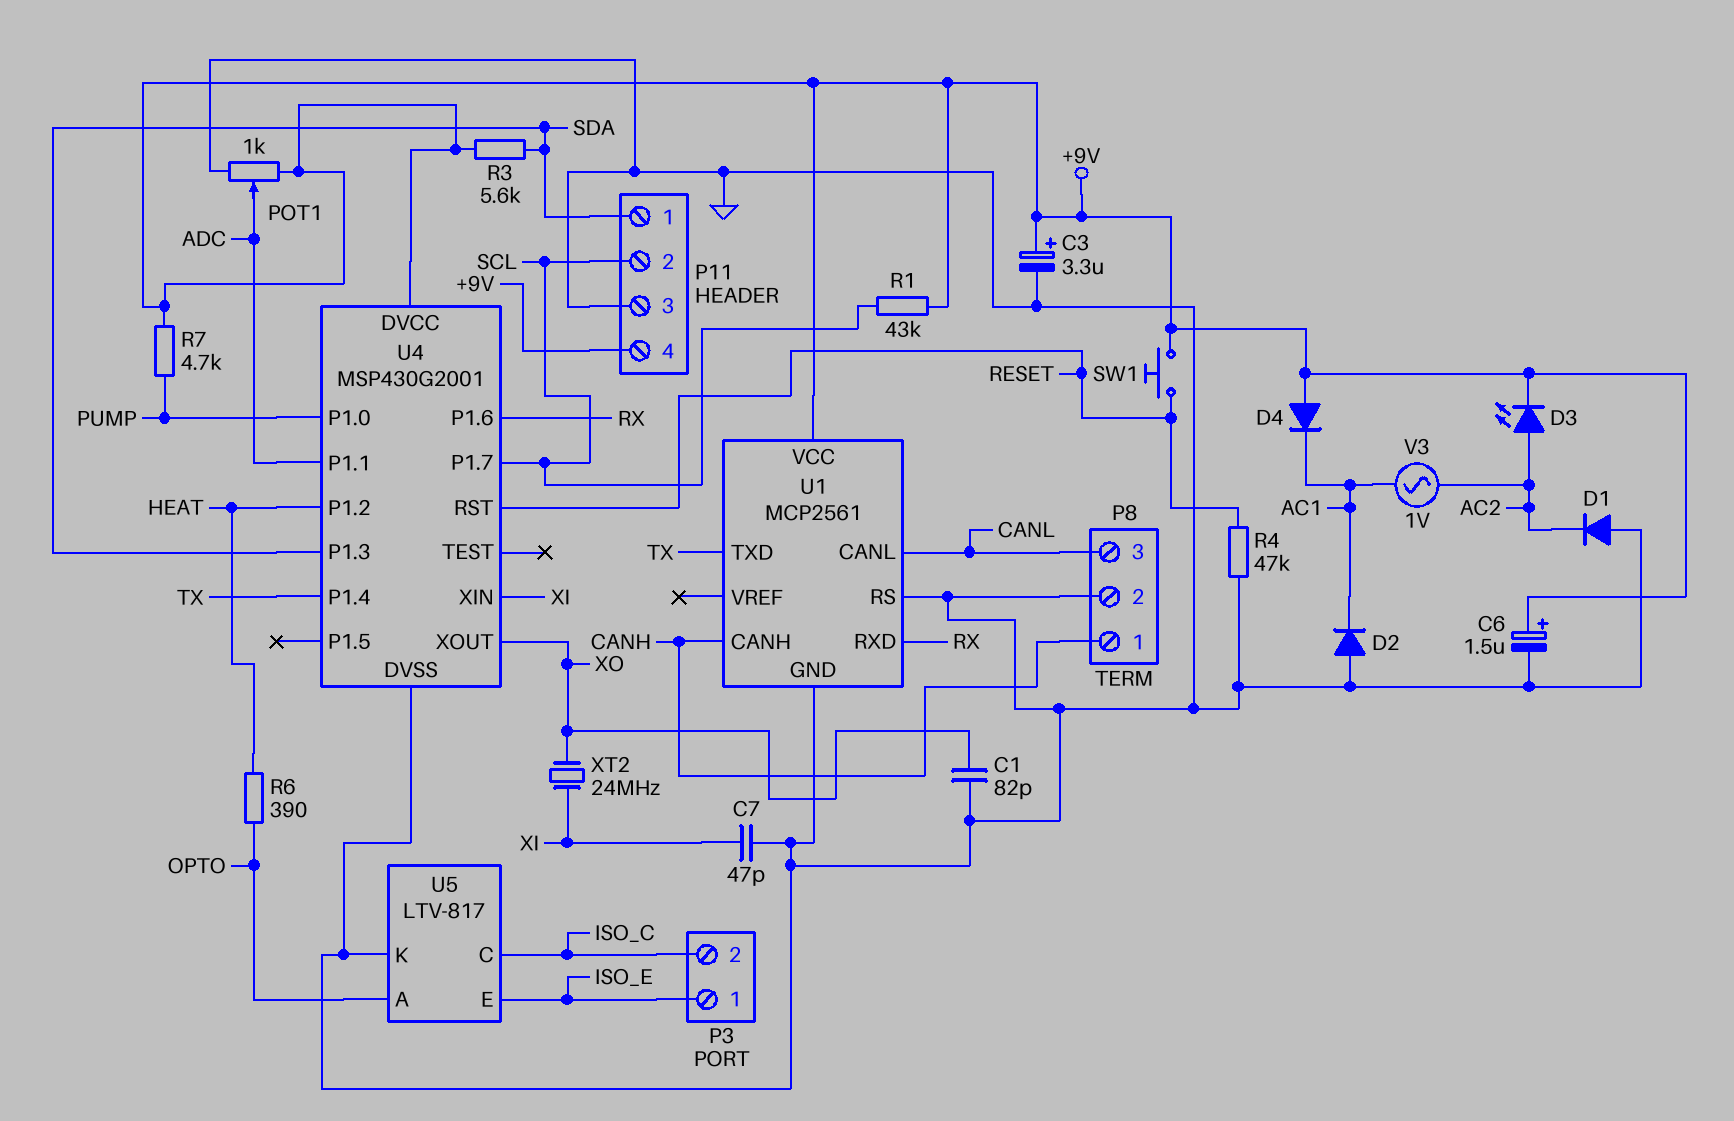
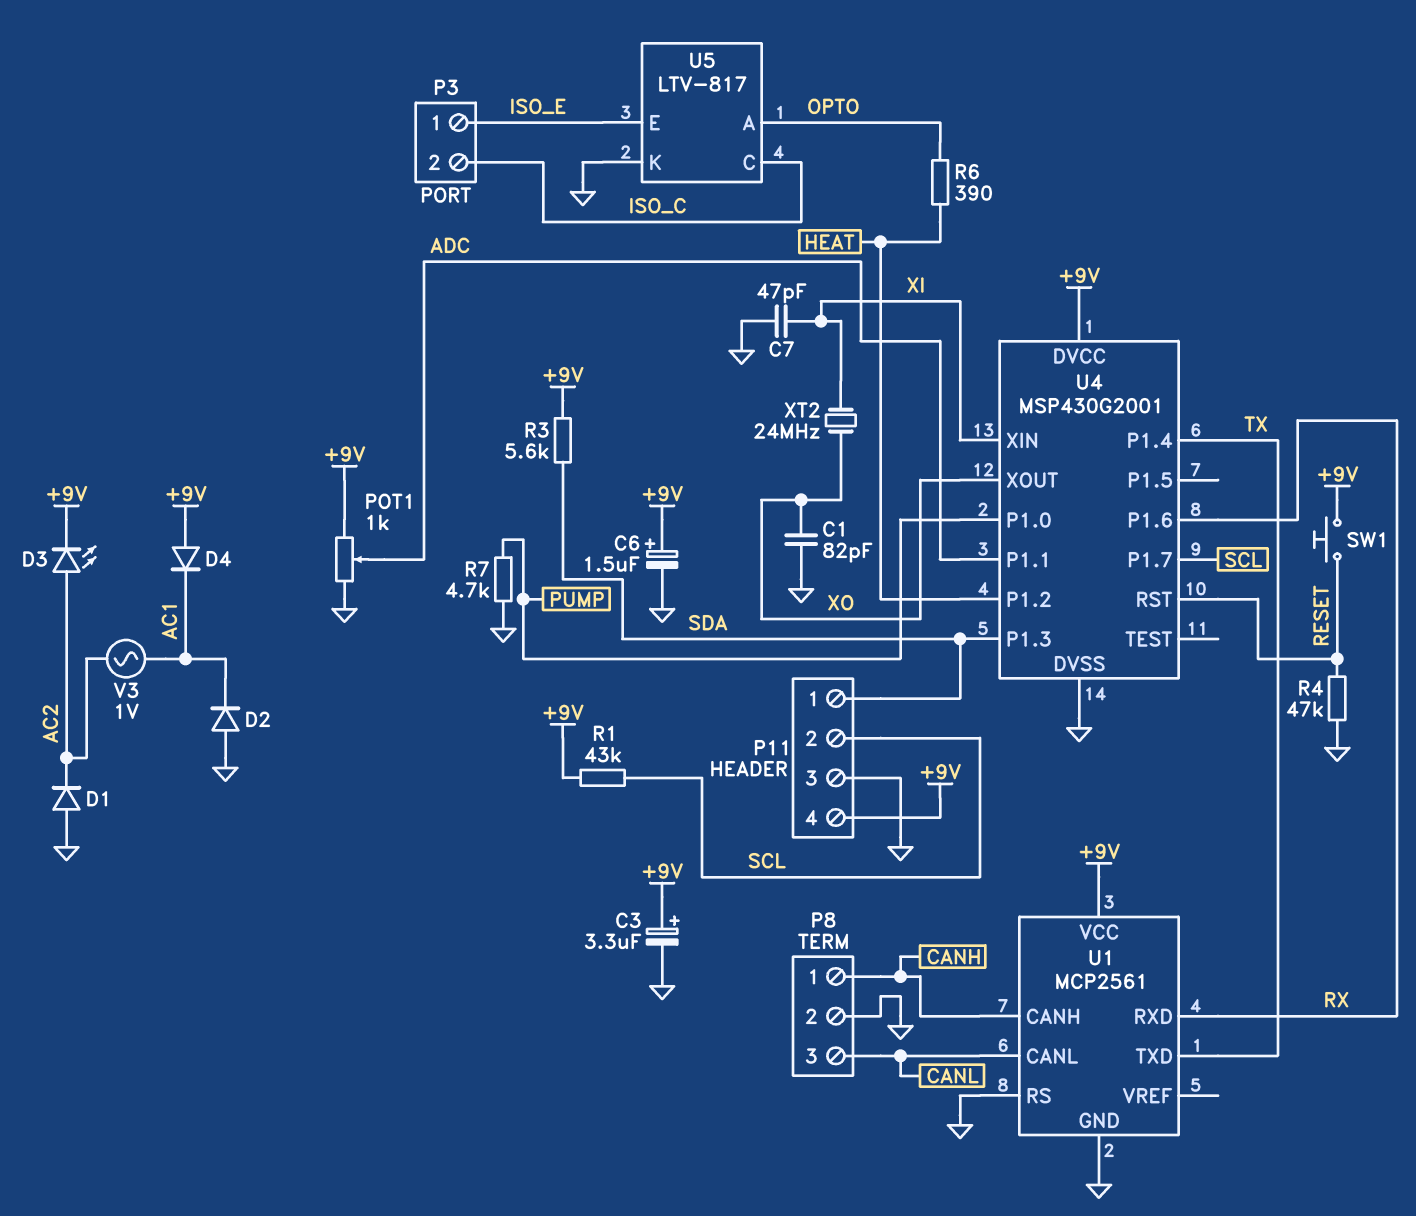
R7: 4.7k (+9V, PUMP) -> 4.7k (GND, PUMP)

